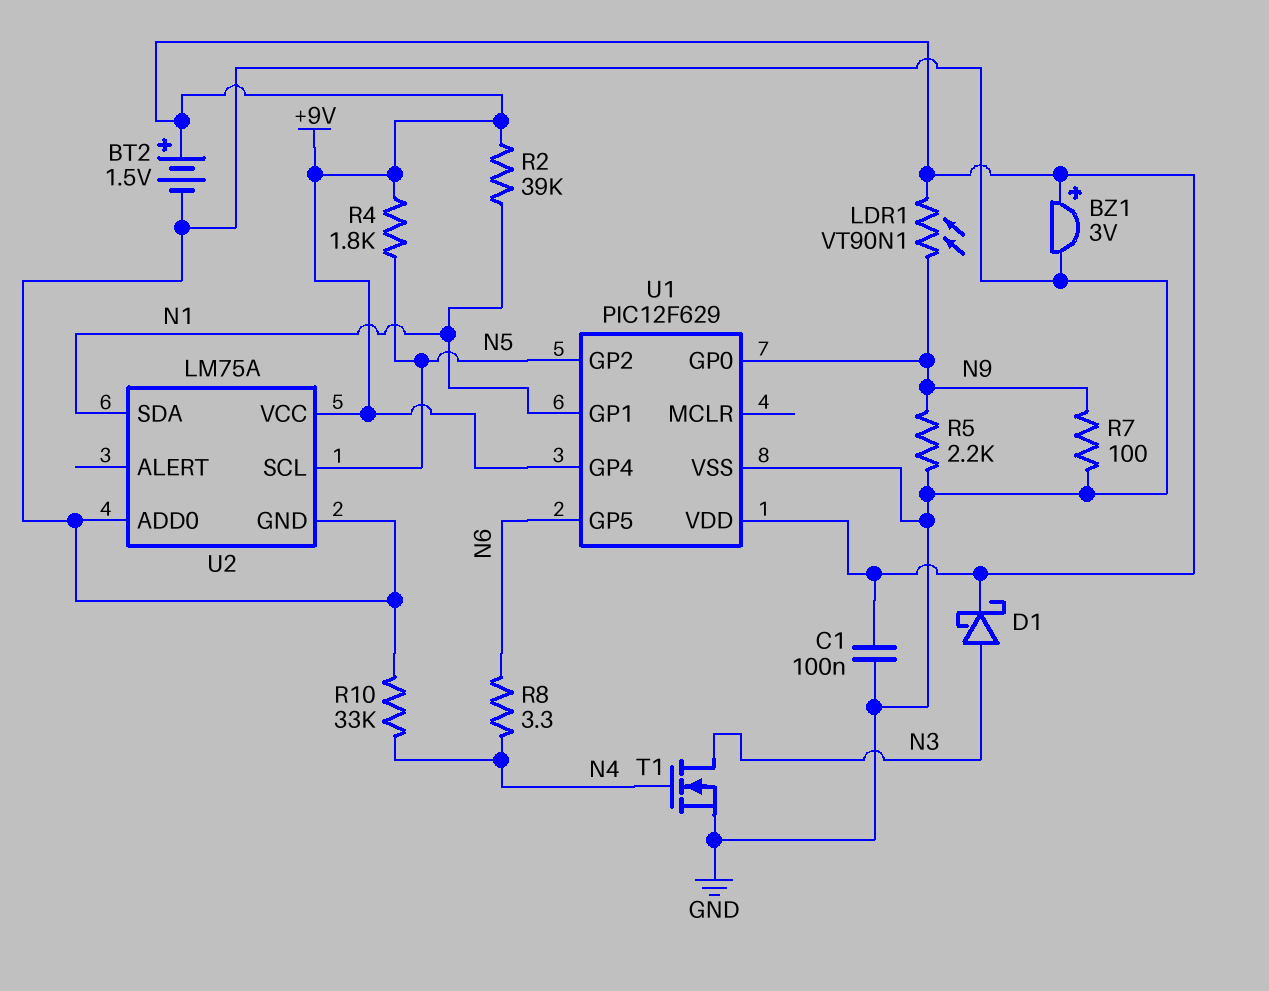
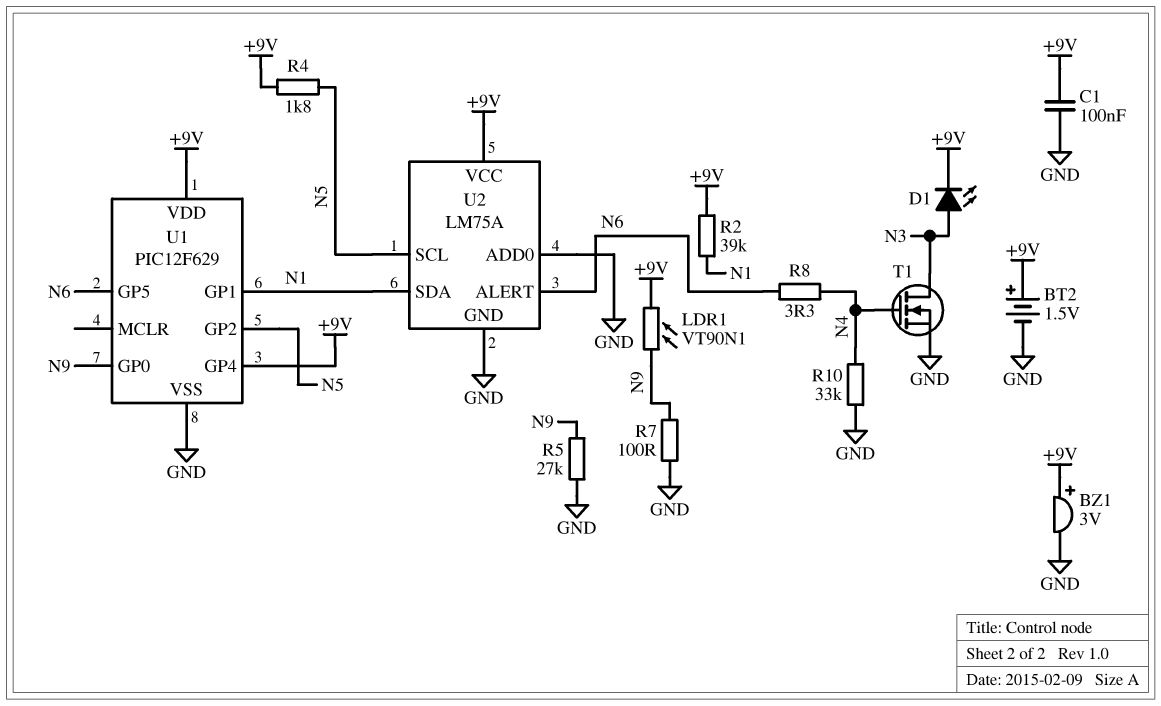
D1: schottky (A N3, K +9V) -> LED (A N3, K +9V)
R5: 2.2k (GND, N9) -> 27k (GND, N9)
U2 pin ALERT: none -> N6

